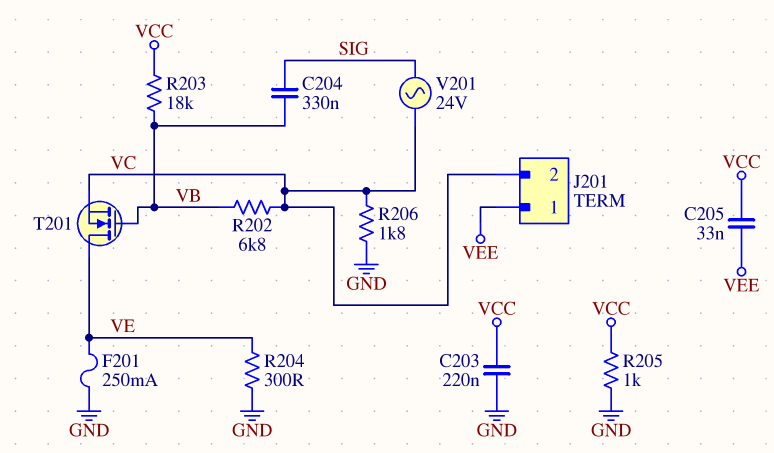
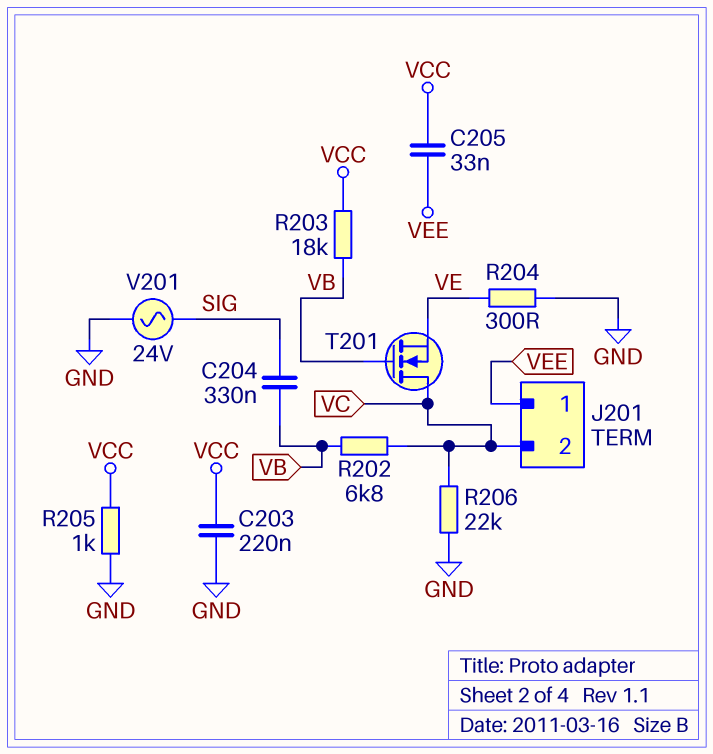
F201: 250mA (GND, VE) -> none
R206: 1.8k (GND, VC) -> 22k (GND, VC)
T201: NMOS (G VB, D VE, S VC) -> NMOS (G VB, D VC, S VE)
V201: AC 24V (SIG, VC) -> AC 24V (GND, SIG)

